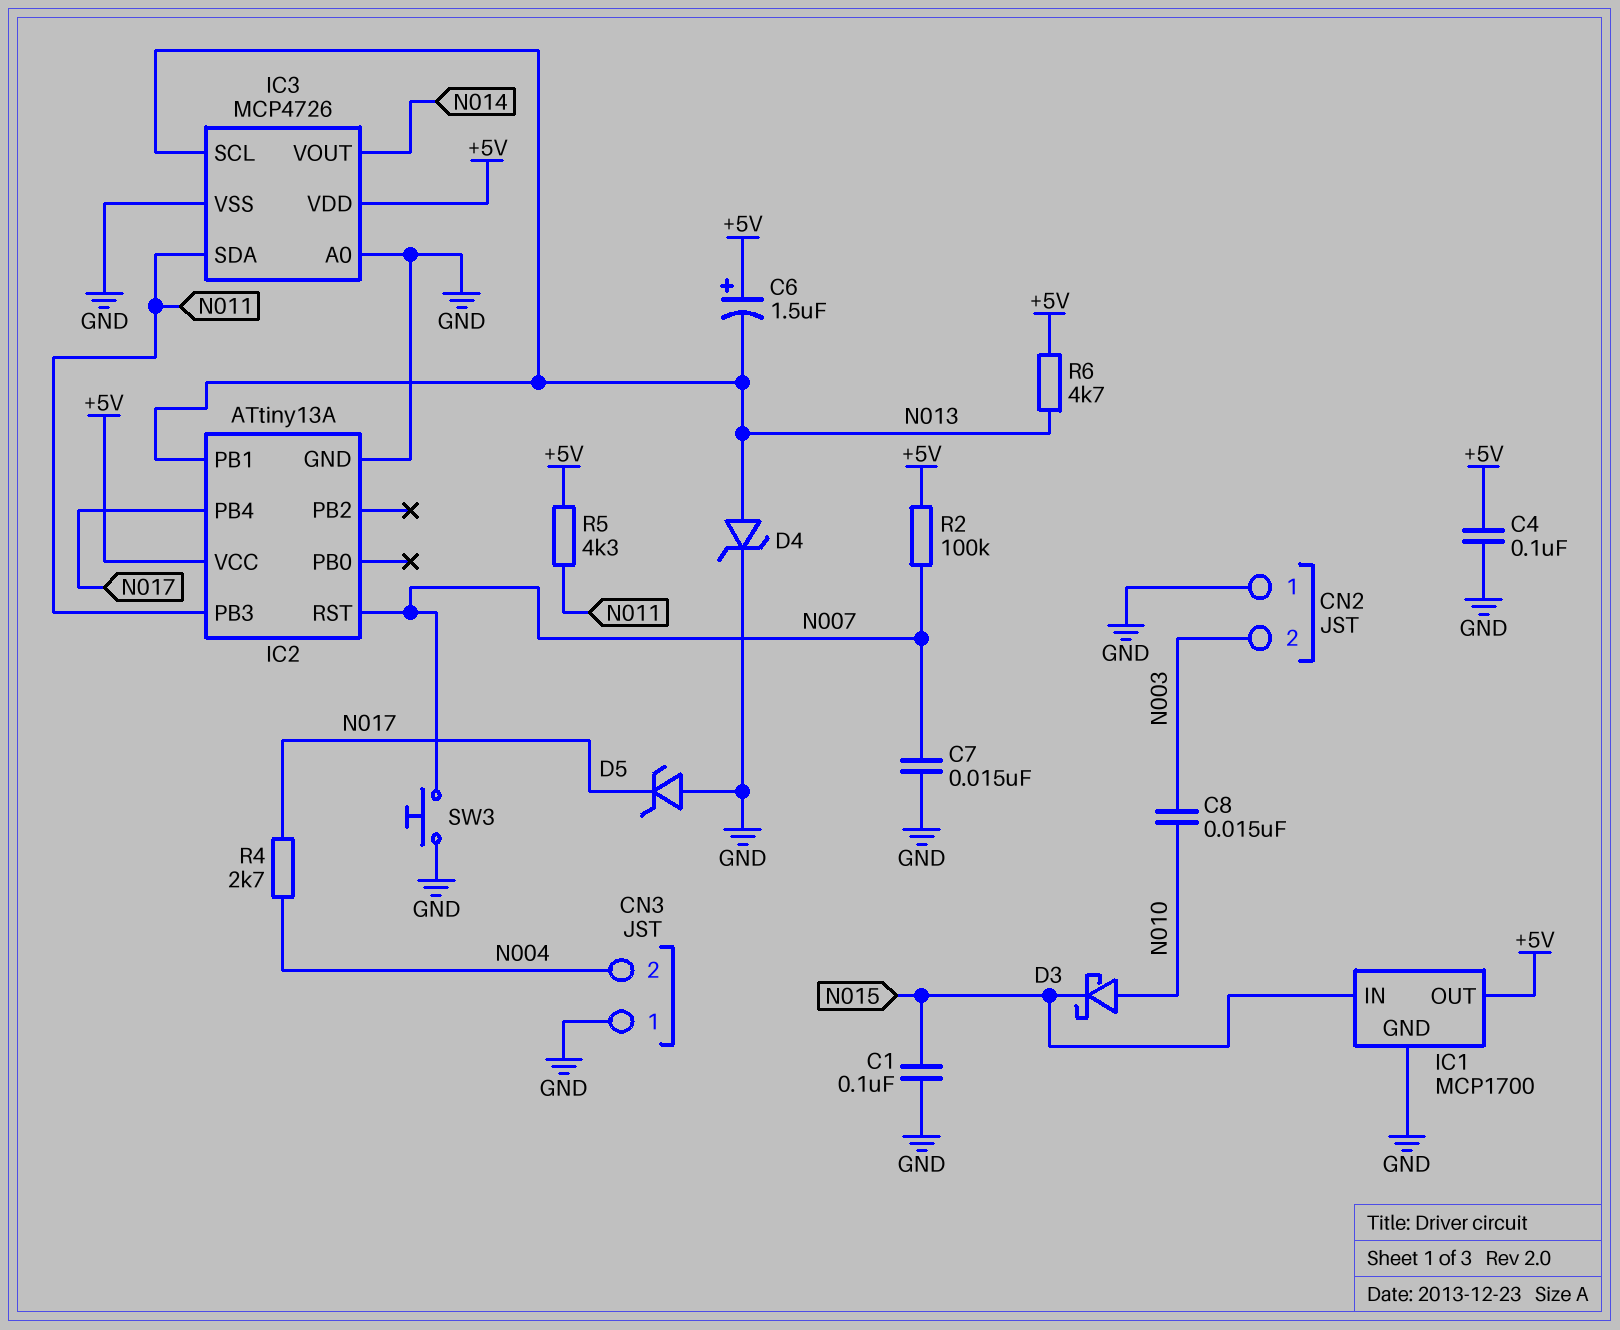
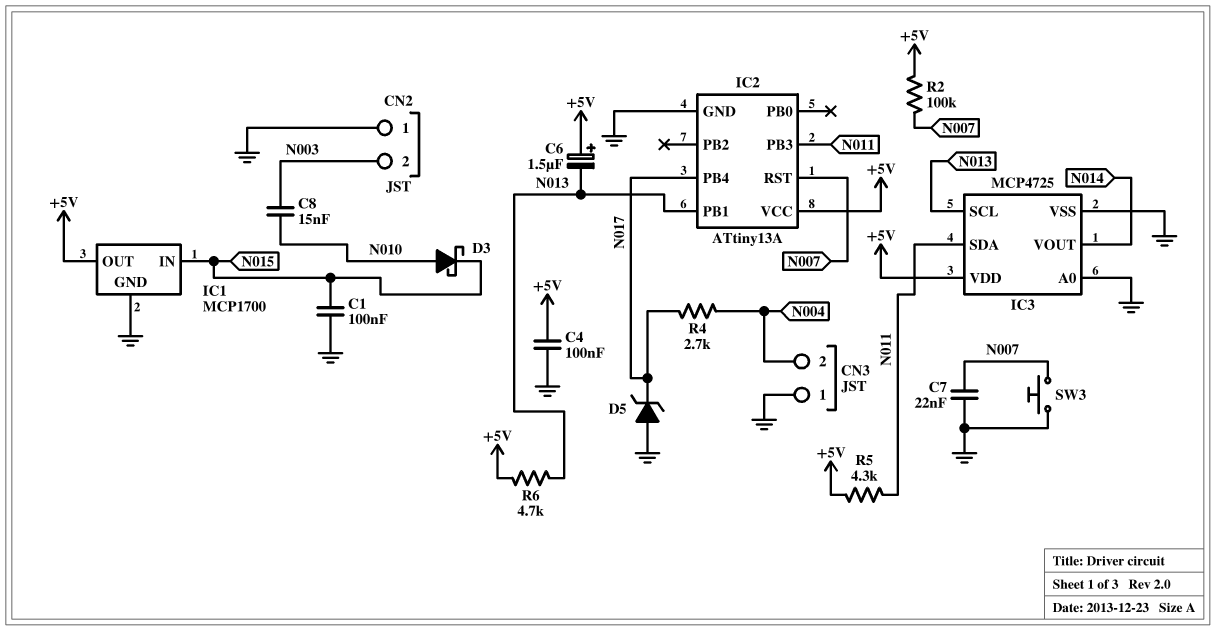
C7: 15nF (GND, N007) -> 22nF (GND, N007)
D4: zener (A N013, K GND) -> none
IC3: MCP4726 -> MCP4725

